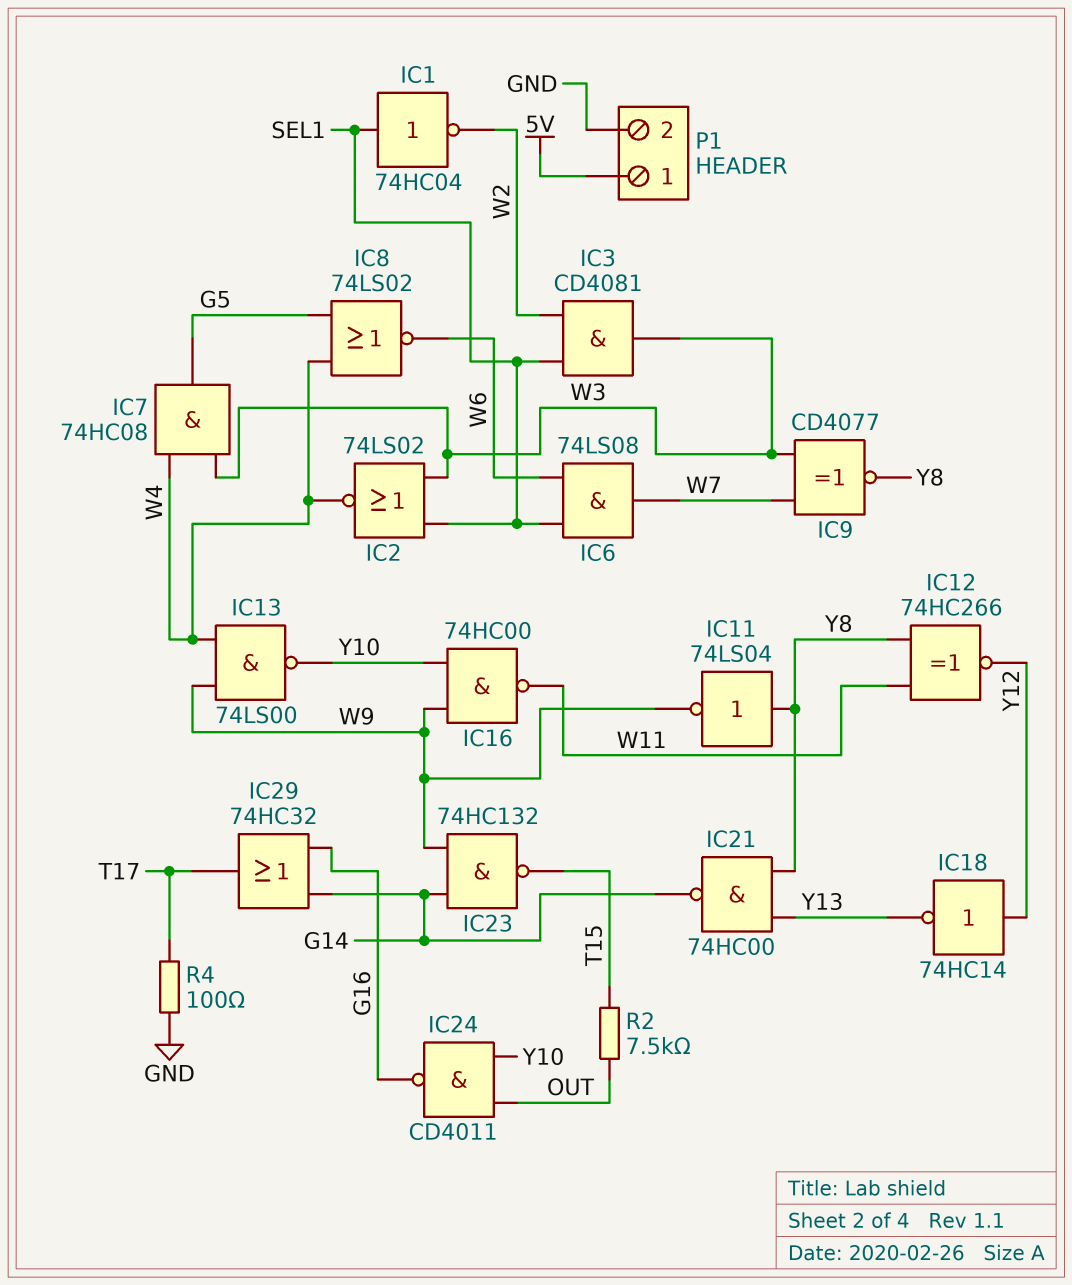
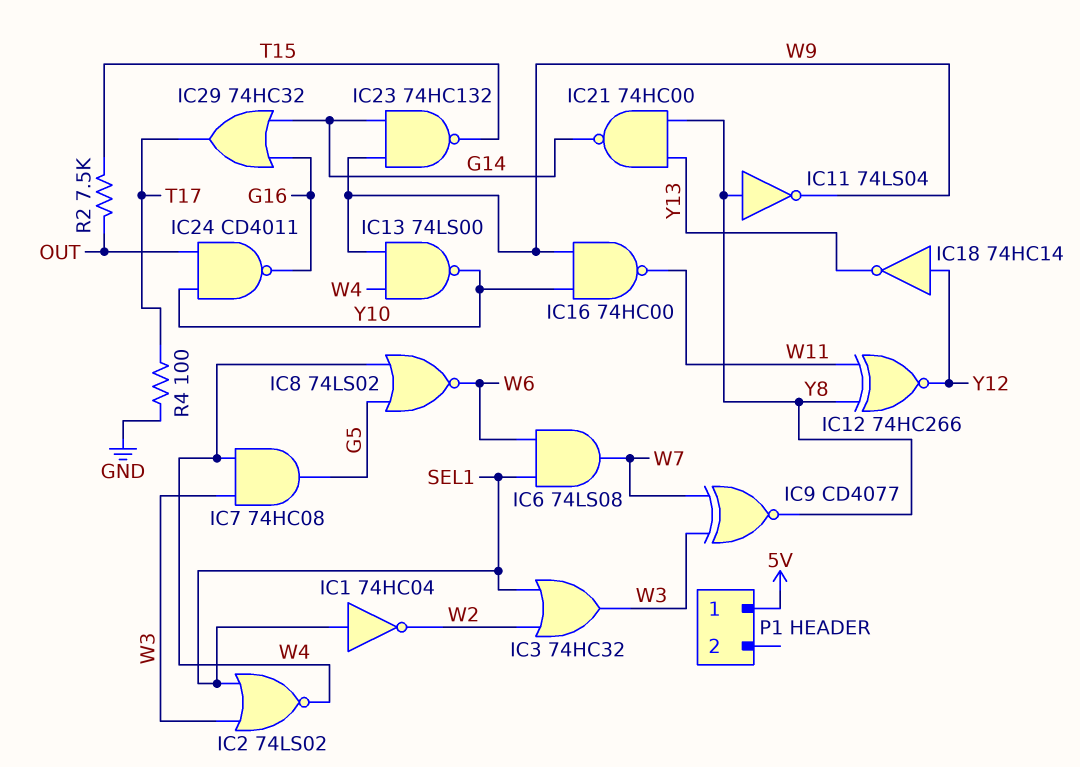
IC3: AND CD4081 (in SEL1, in W2, out W3) -> OR 74HC32 (in SEL1, in W2, out W3)
P1 pin 2: GND -> none

